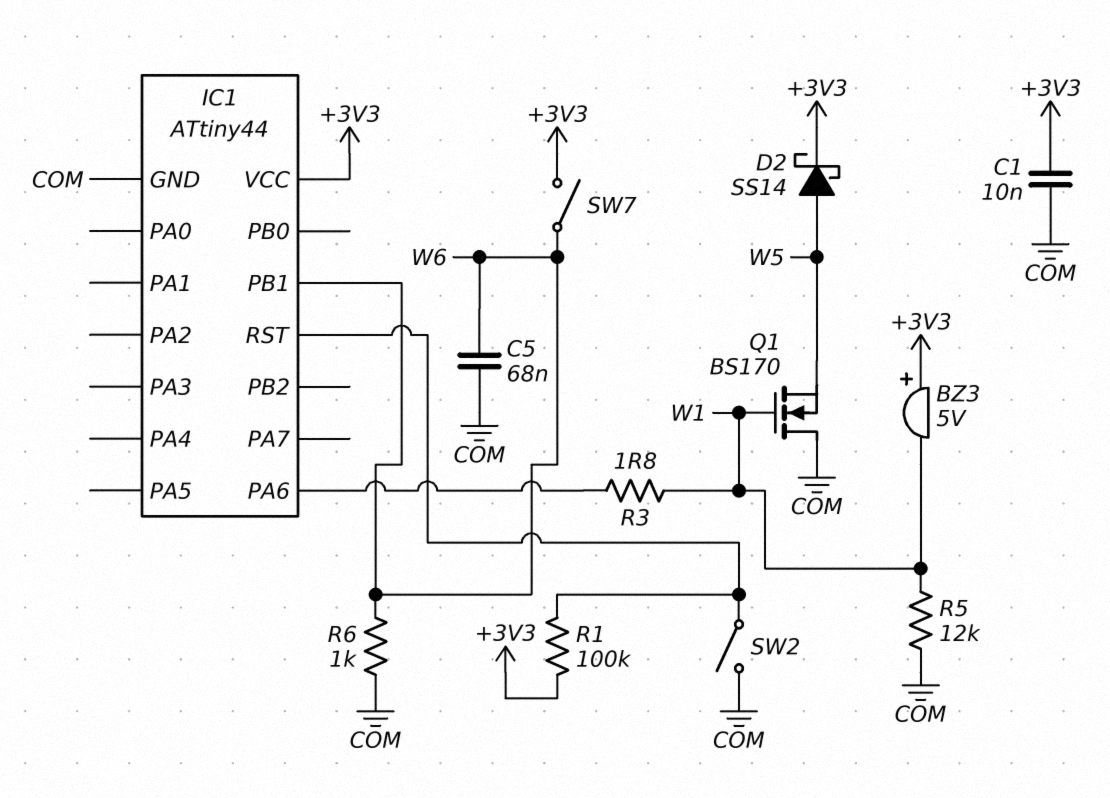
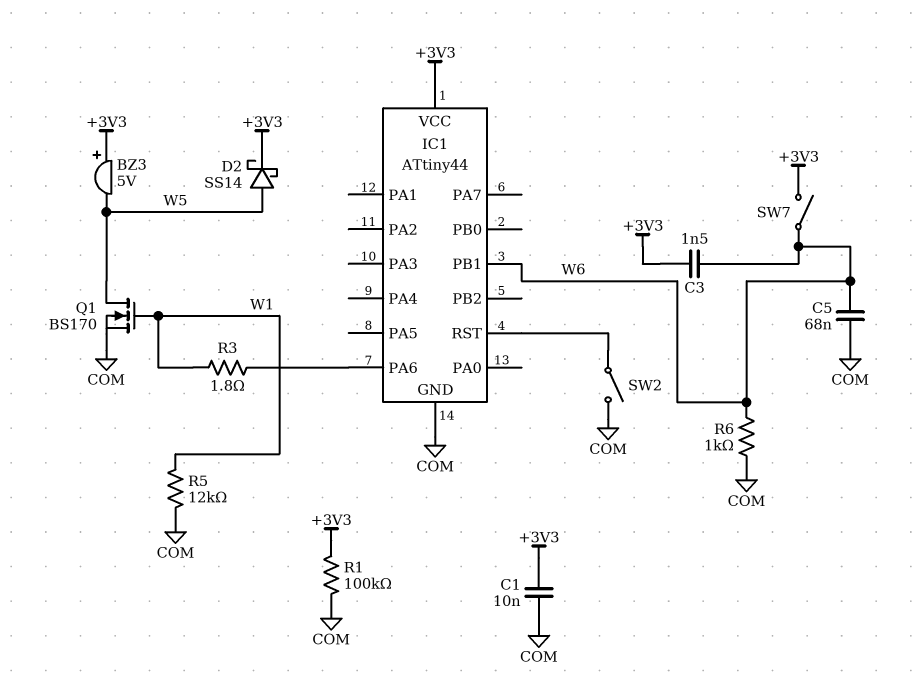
BZ3: buzzer 5V (plus +3V3, minus W1) -> buzzer 5V (plus +3V3, minus W5)
C3: none -> 1.5nF (+3V3, W6)
Q1: NMOS BS170 (G W1, D COM, S W5) -> NMOS BS170 (G W1, D W5, S COM)
R1: 100k (+3V3, IC1/RST) -> 100k (+3V3, COM)

